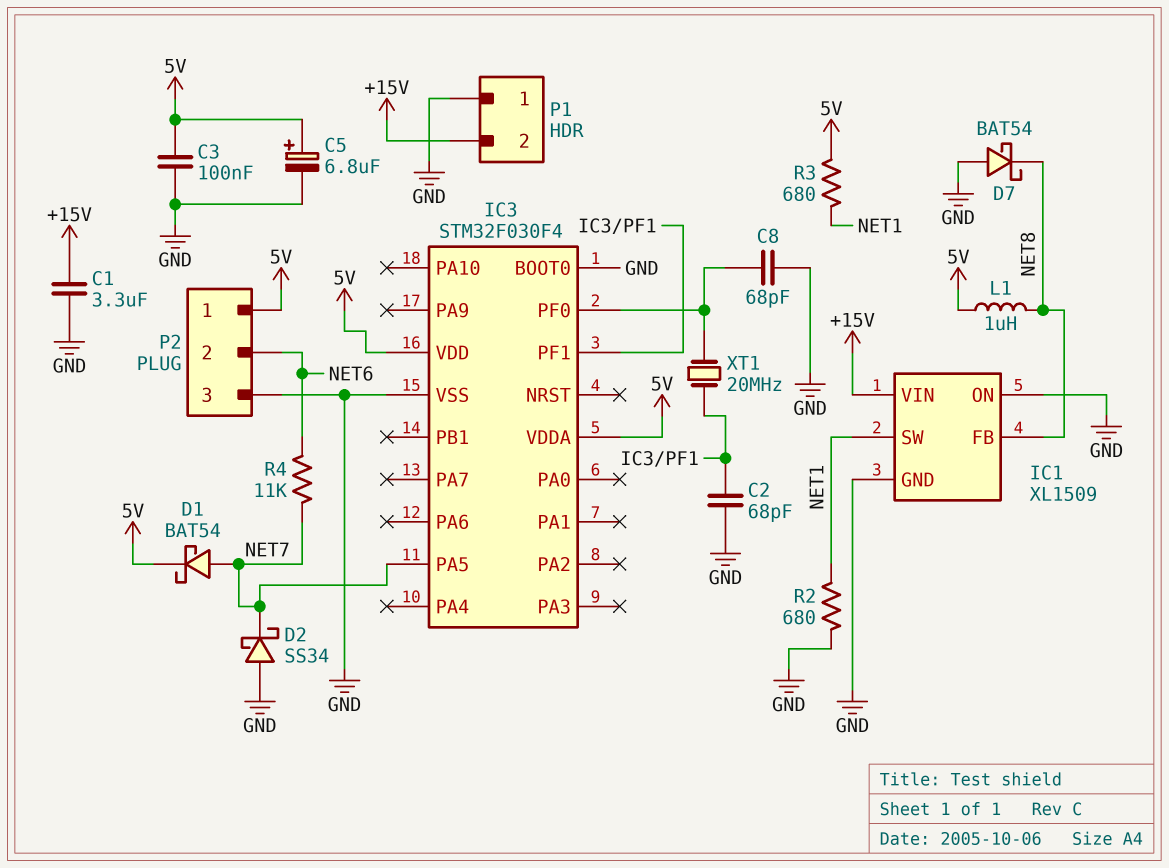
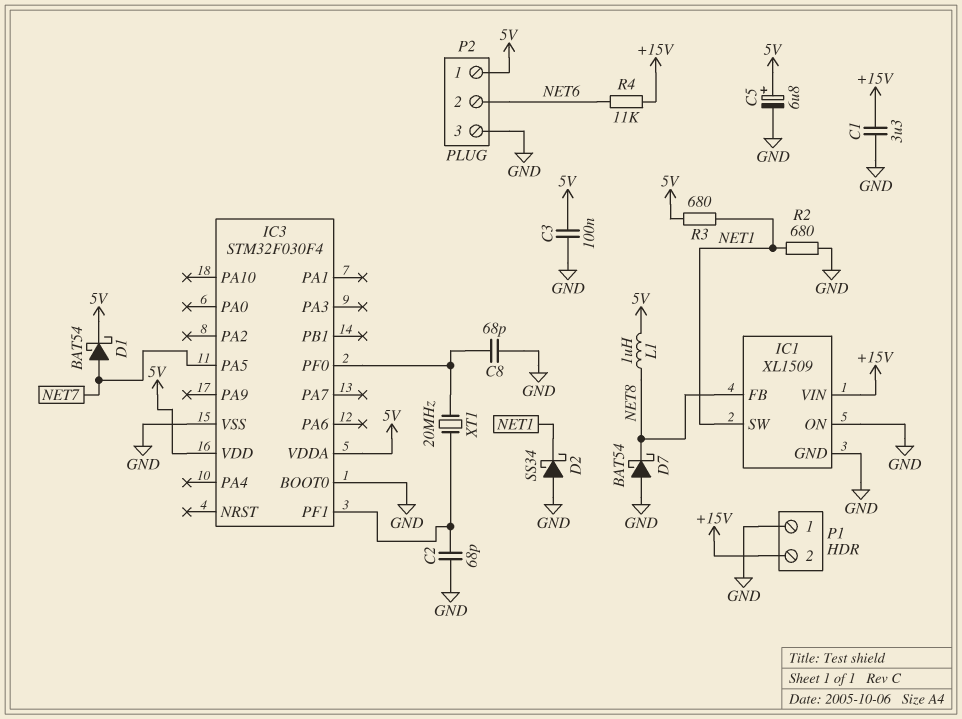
D2: schottky SS34 (A GND, K NET7) -> schottky SS34 (A GND, K NET1)
R4: 11k (NET6, NET7) -> 11k (+15V, NET6)

